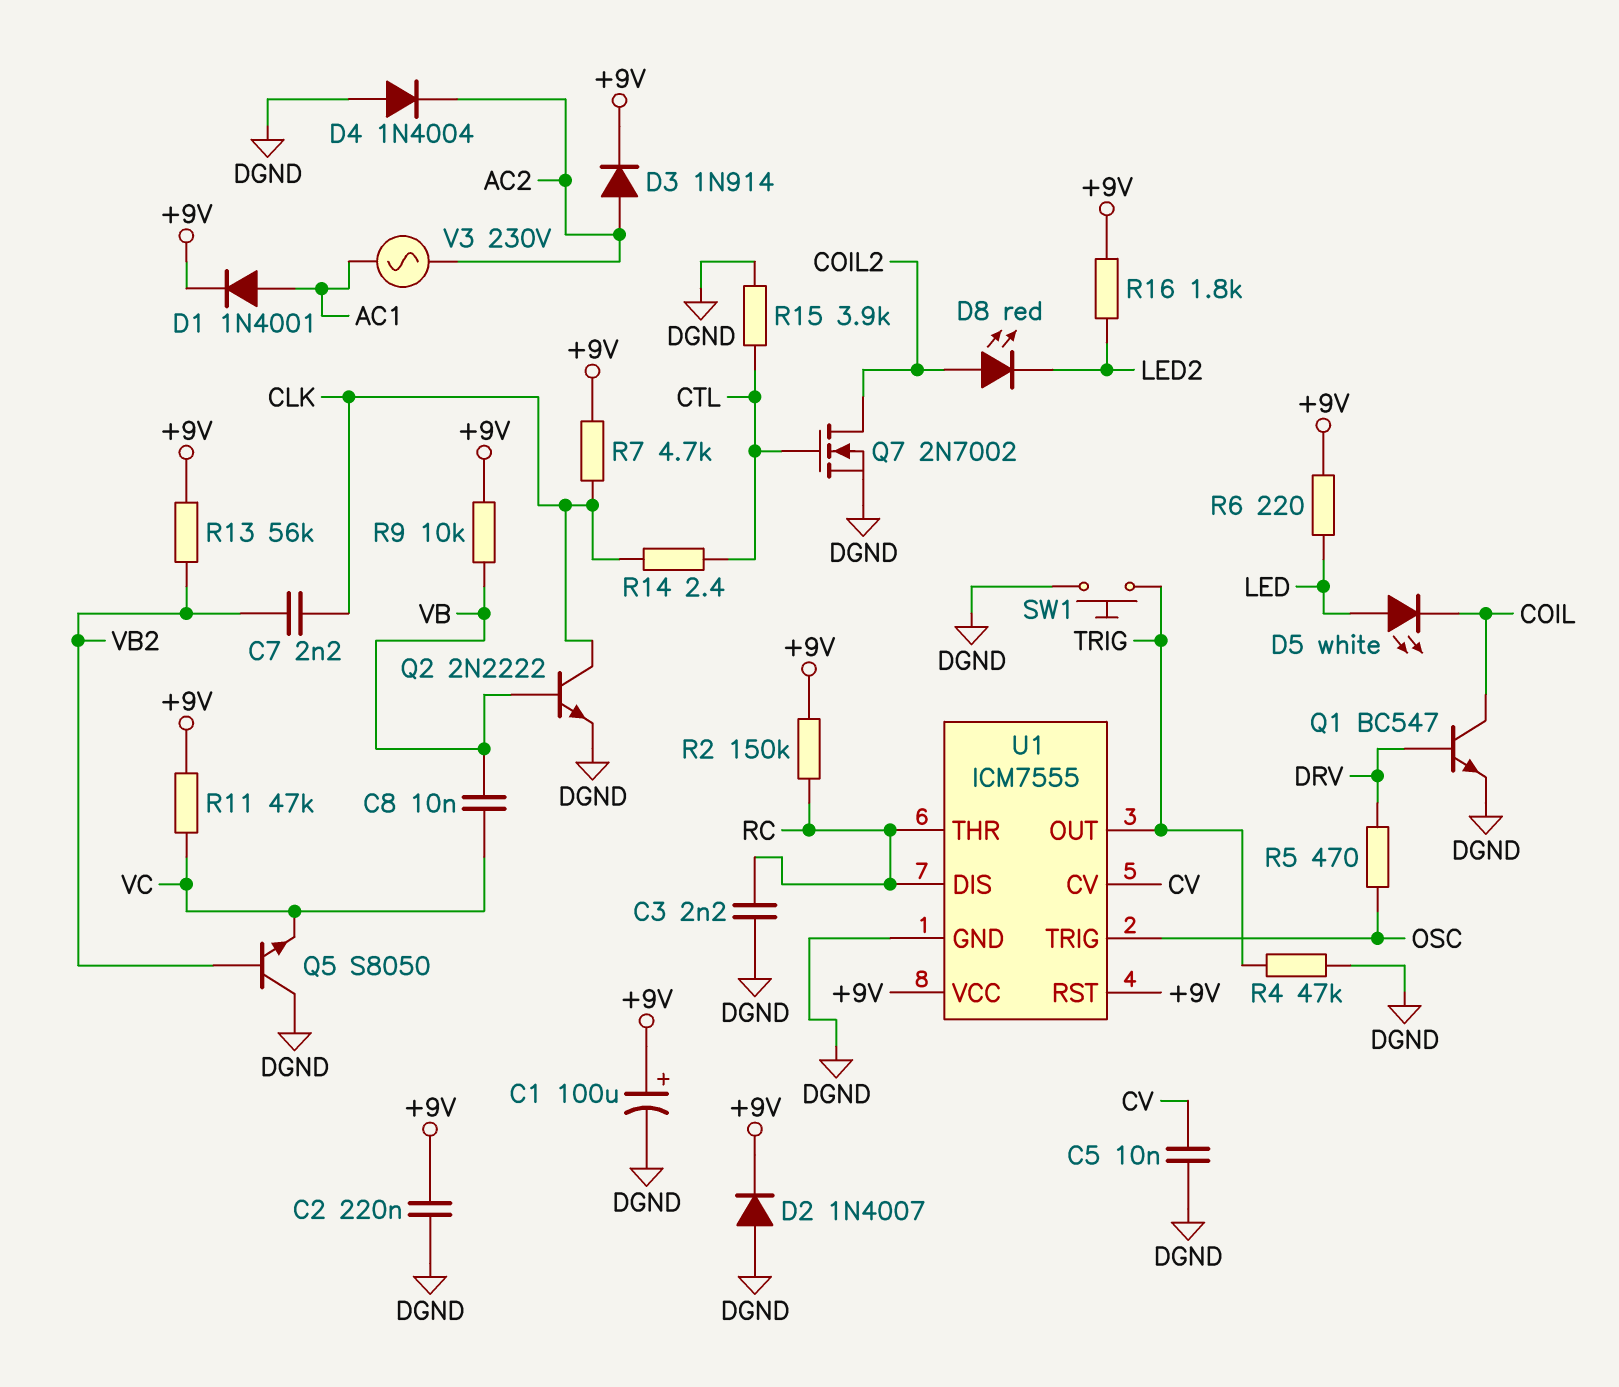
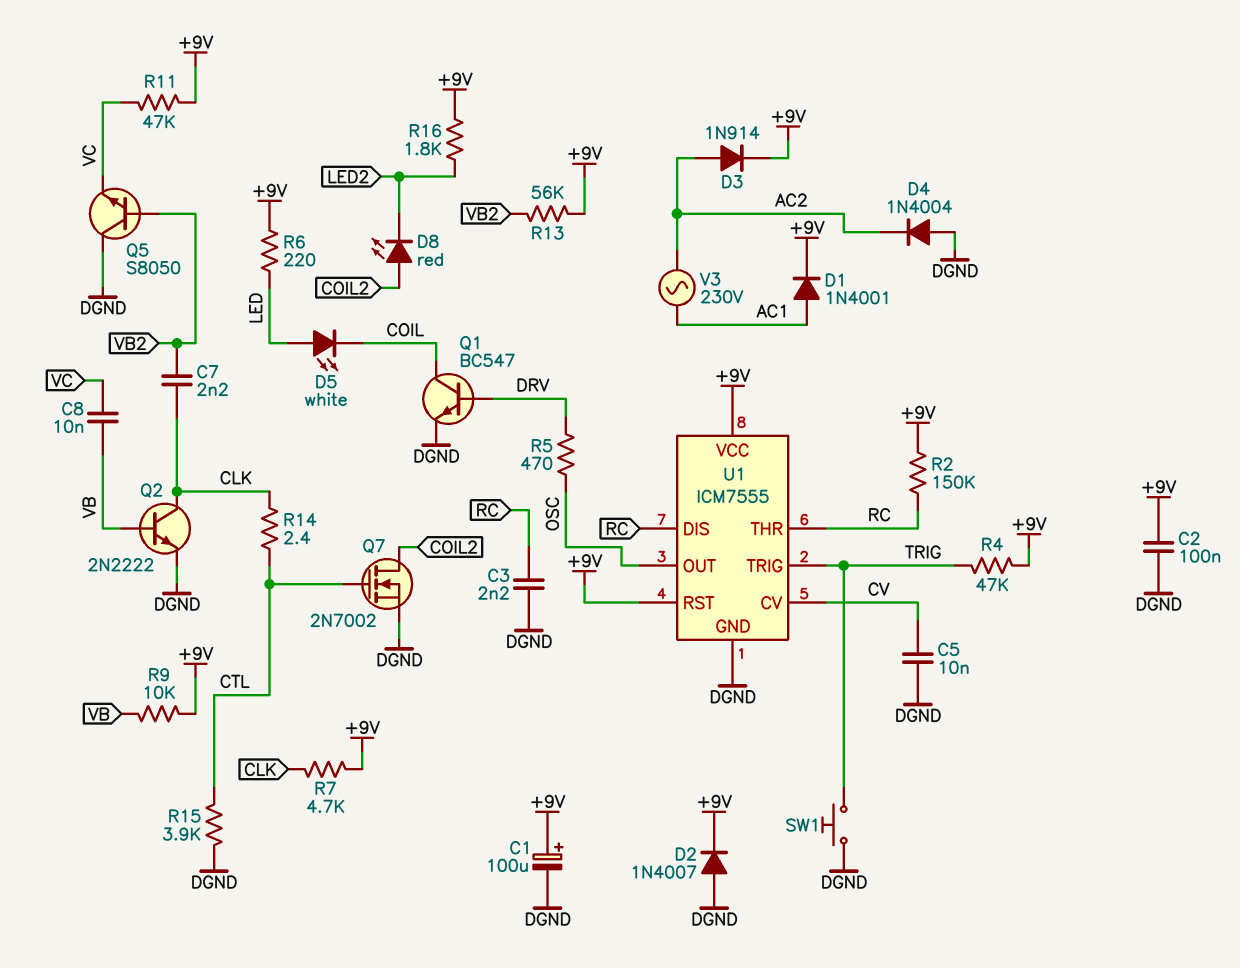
C2: 220nF (+9V, DGND) -> 100nF (+9V, DGND)
R4: 47k (DGND, TRIG) -> 47k (+9V, TRIG)
U1 pin OUT: TRIG -> OSC
U1 pin TRIG: OSC -> TRIG

